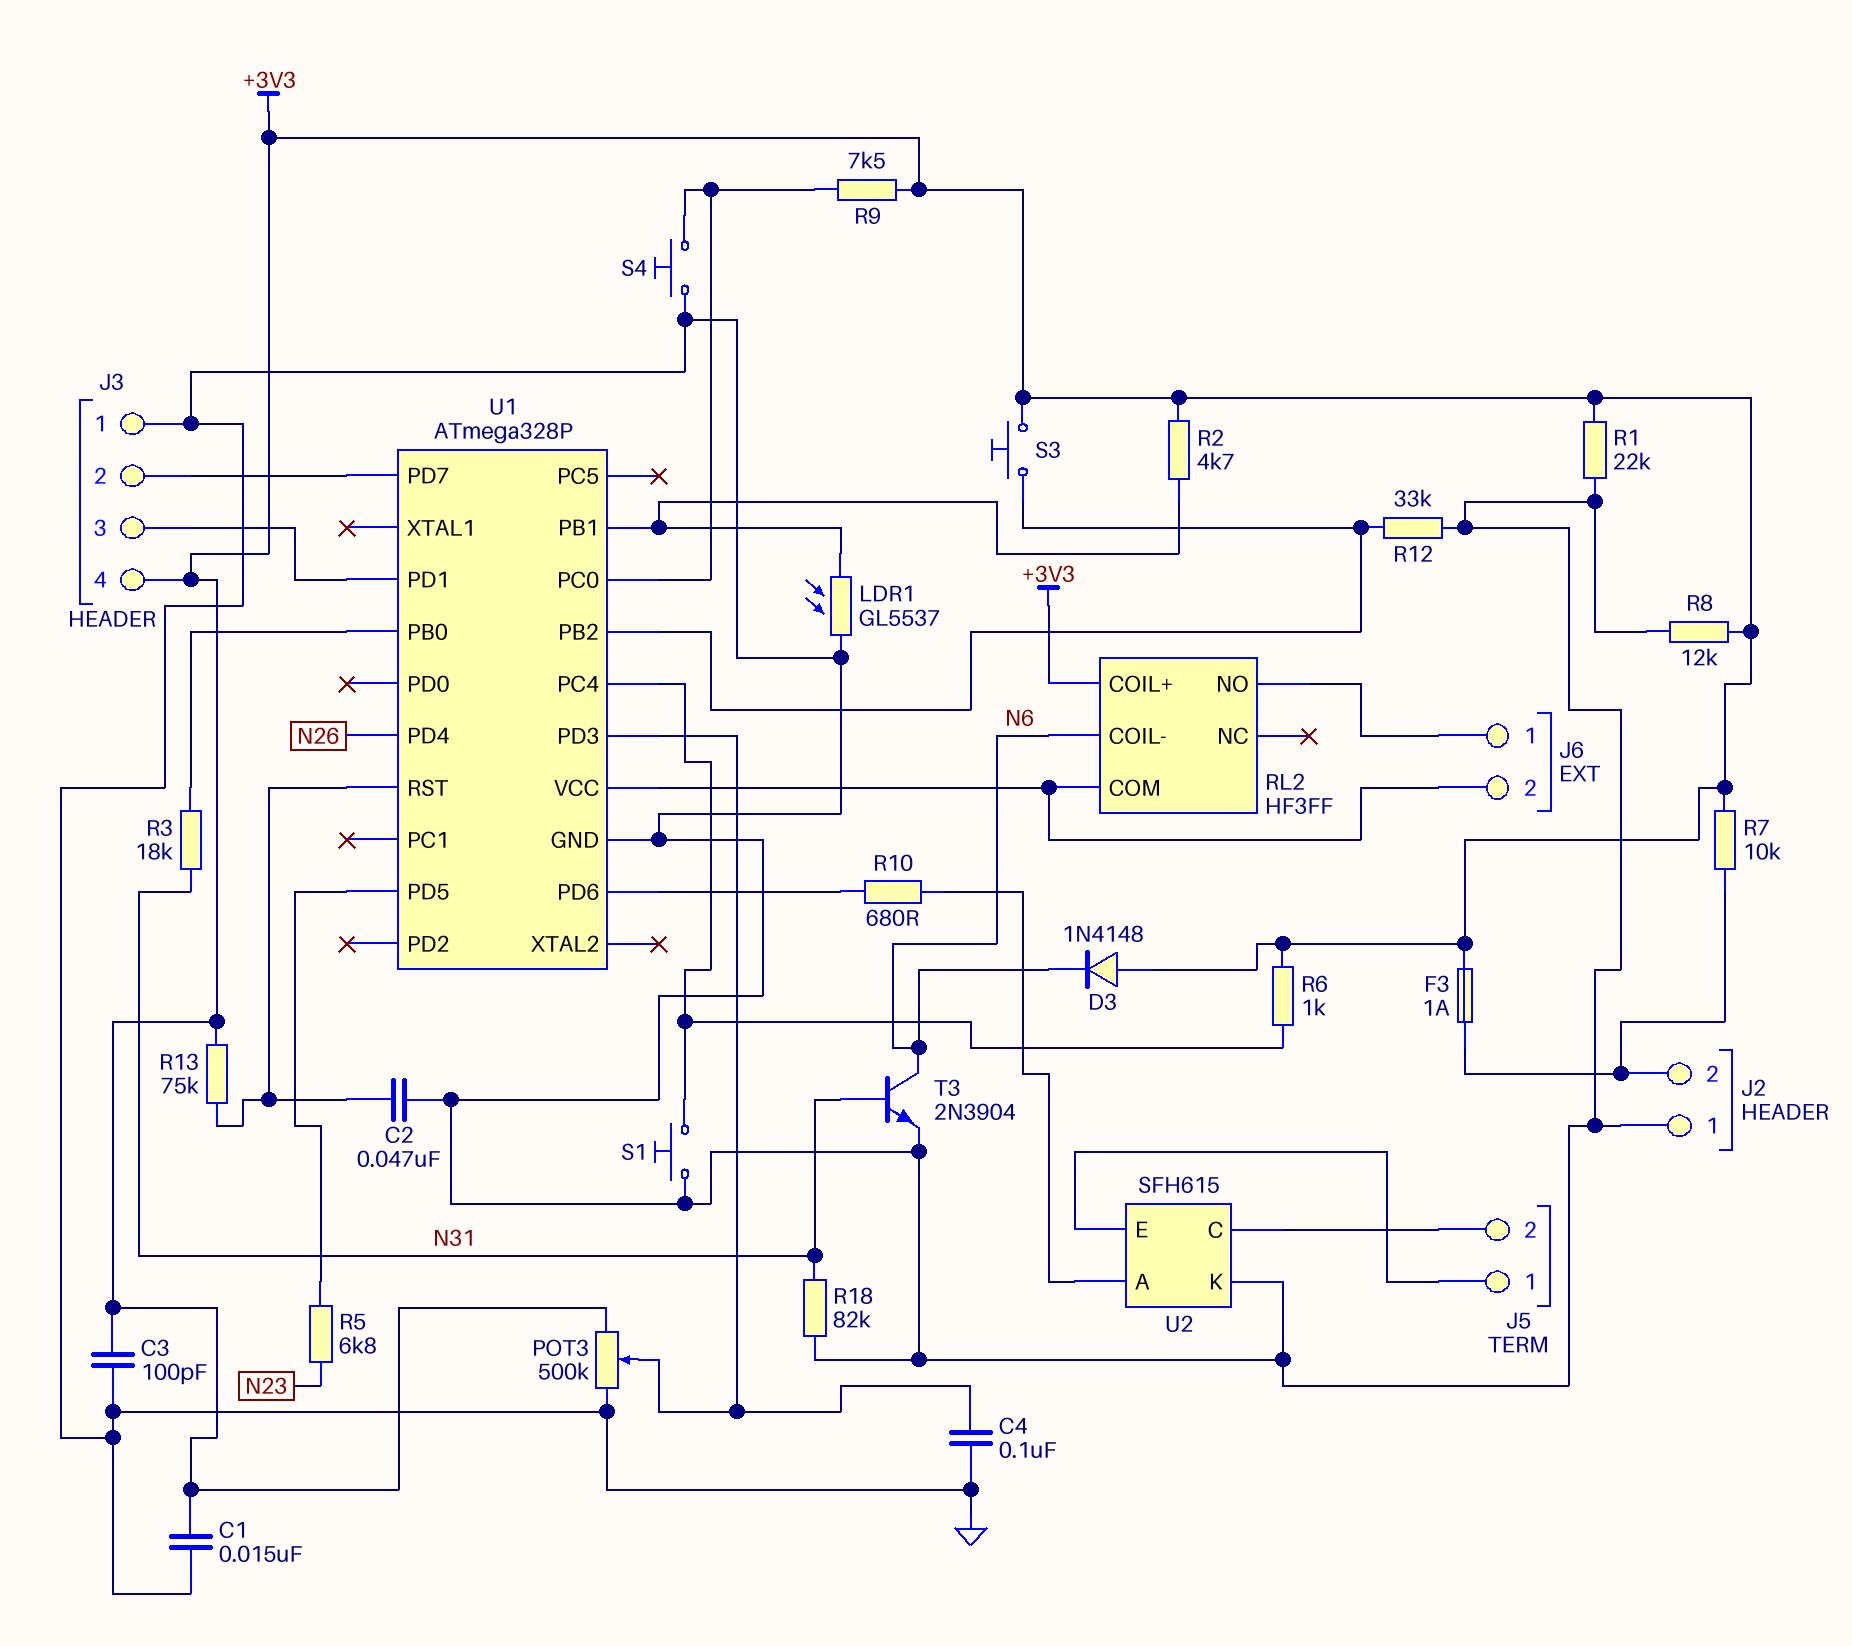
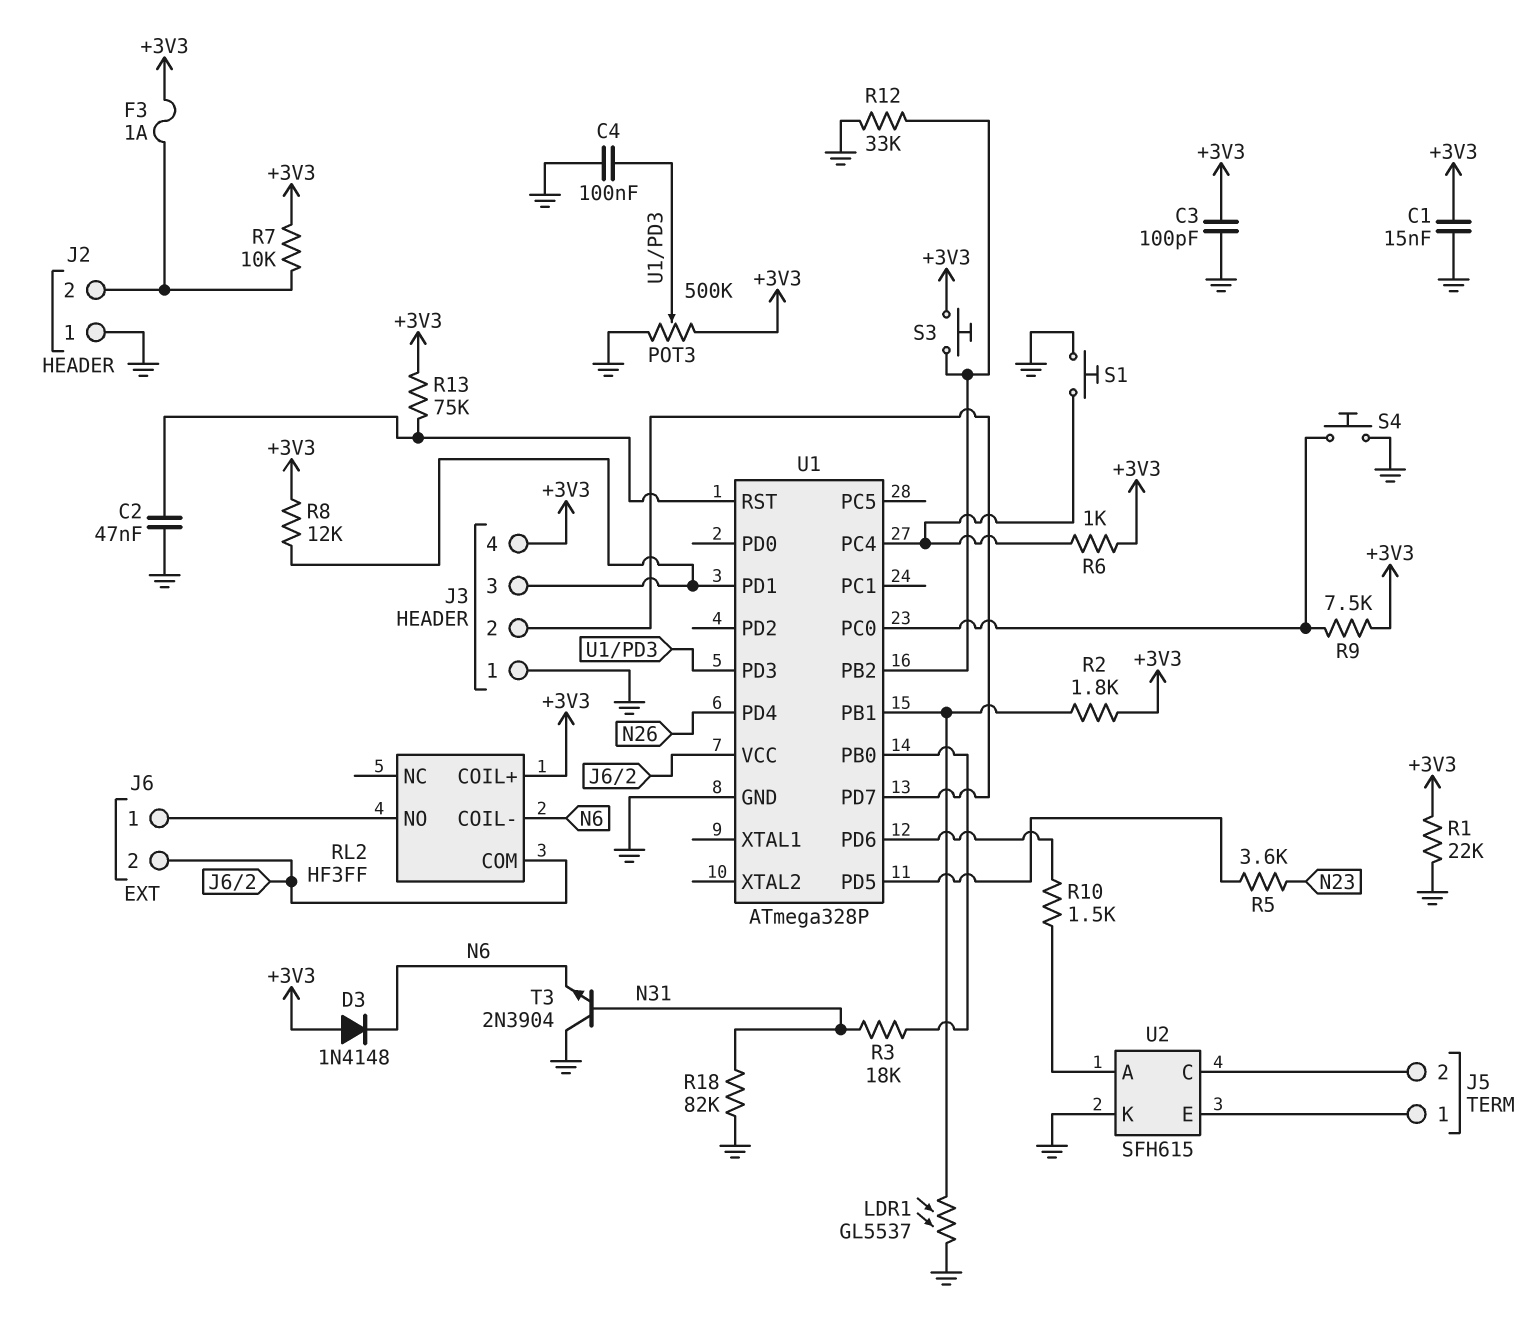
R2: 4.7k (+3V3, U1/PB1) -> 1.8k (+3V3, U1/PB1)
R5: 6.8k (N23, U1/PD5) -> 3.6k (N23, U1/PD5)
R8: 12k (+3V3, GND) -> 12k (+3V3, J3/3)
R10: 680 (U1/PD6, U2/A) -> 1.5k (U1/PD6, U2/A)
T3: NPN 2N3904 (B N31, C N6, E GND) -> NPN 2N3904 (B N31, C GND, E N6)

